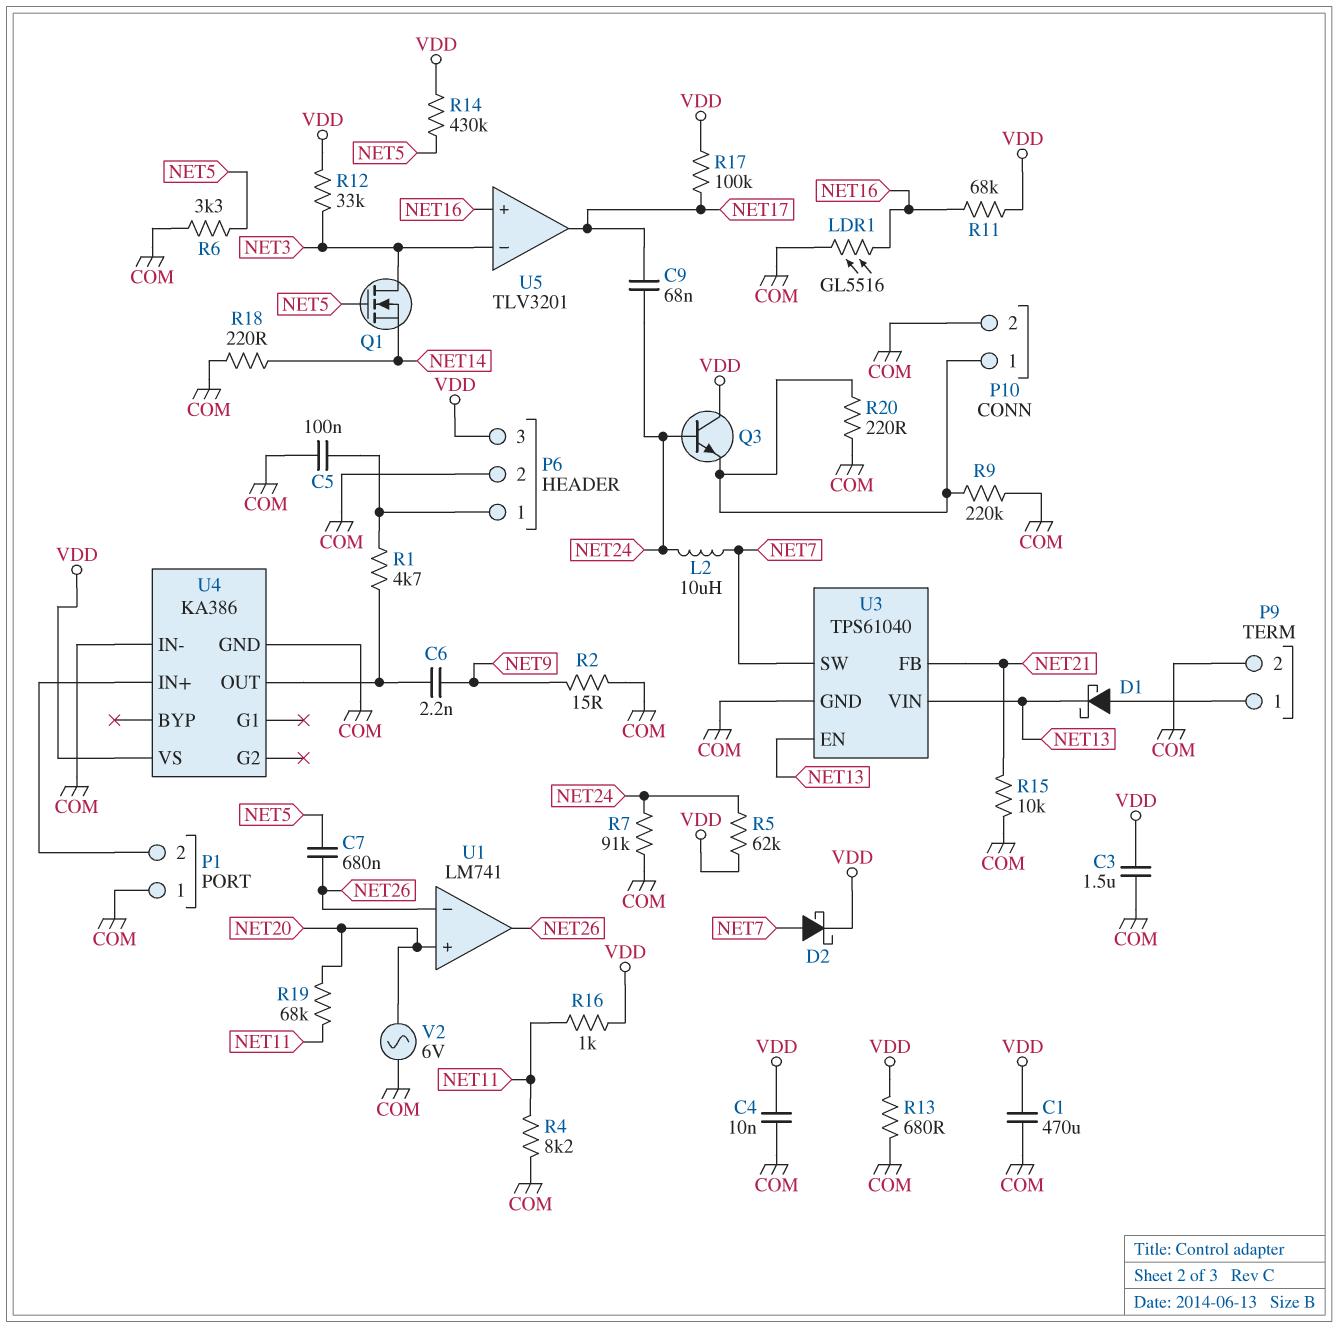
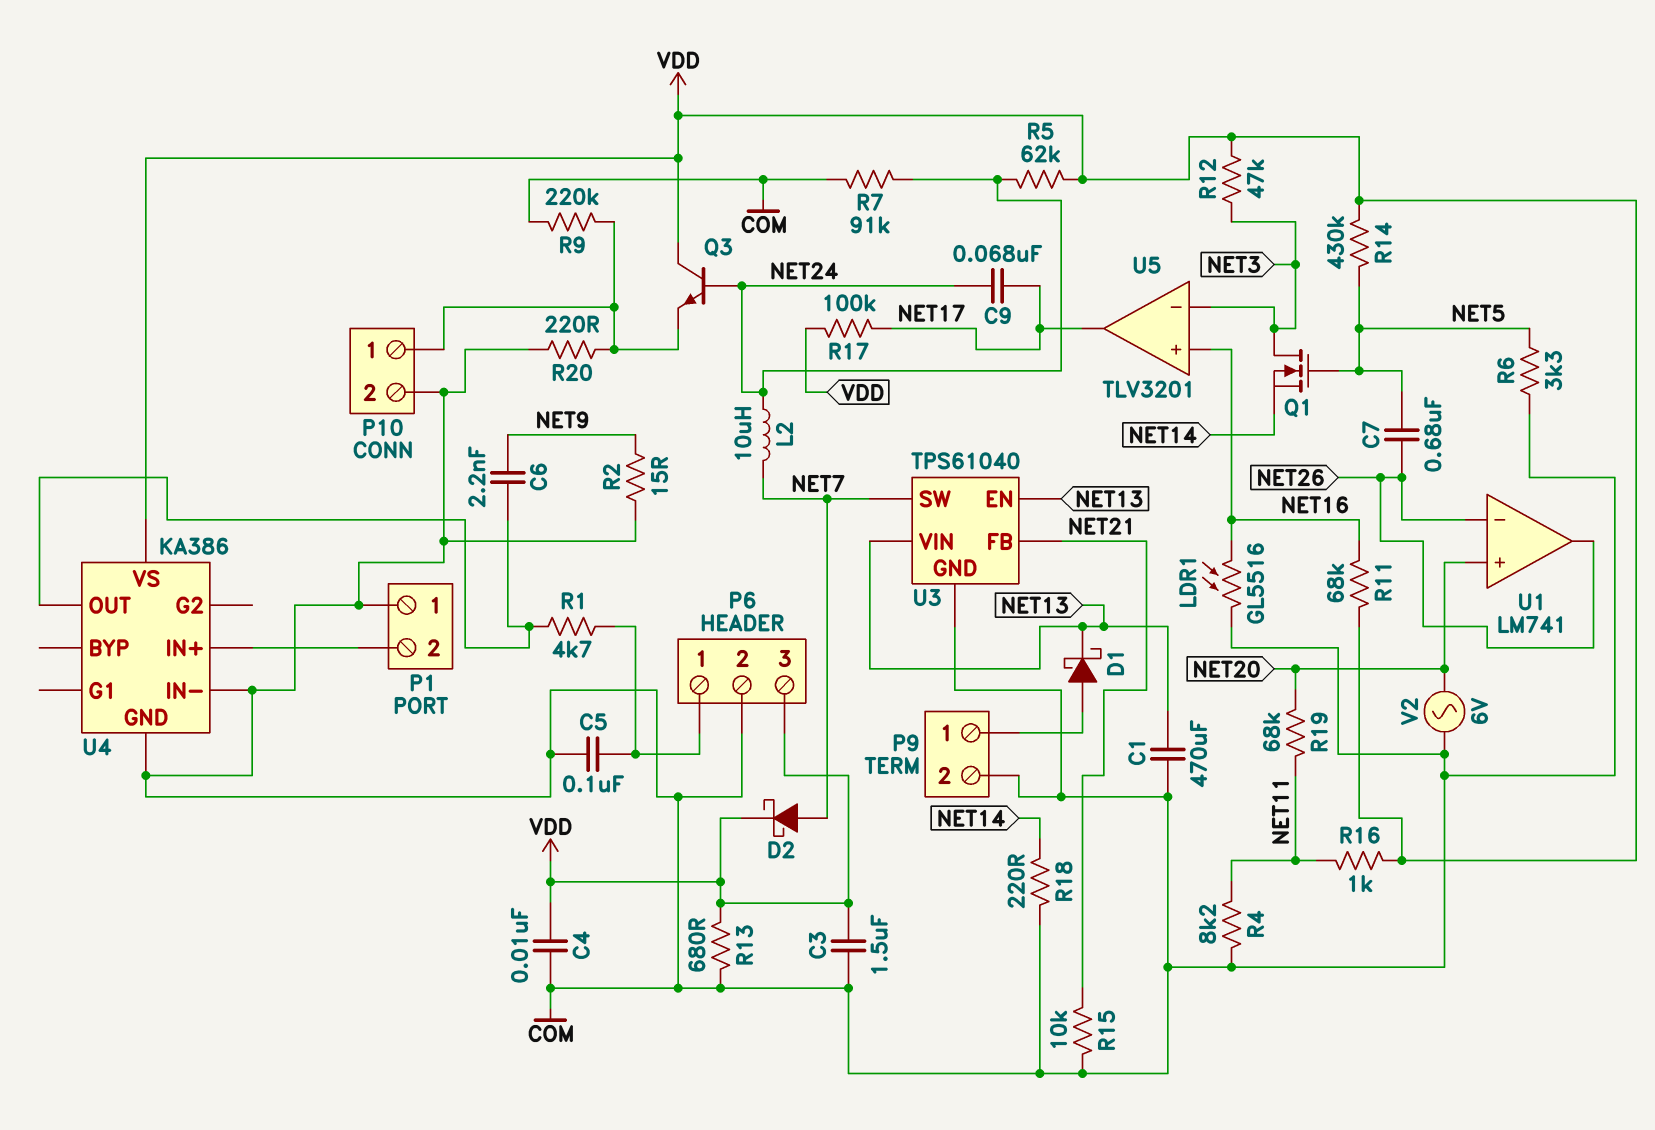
C1: 470uF (COM, VDD) -> 470uF (COM, NET13)
R12: 33k (NET3, VDD) -> 47k (NET3, VDD)

